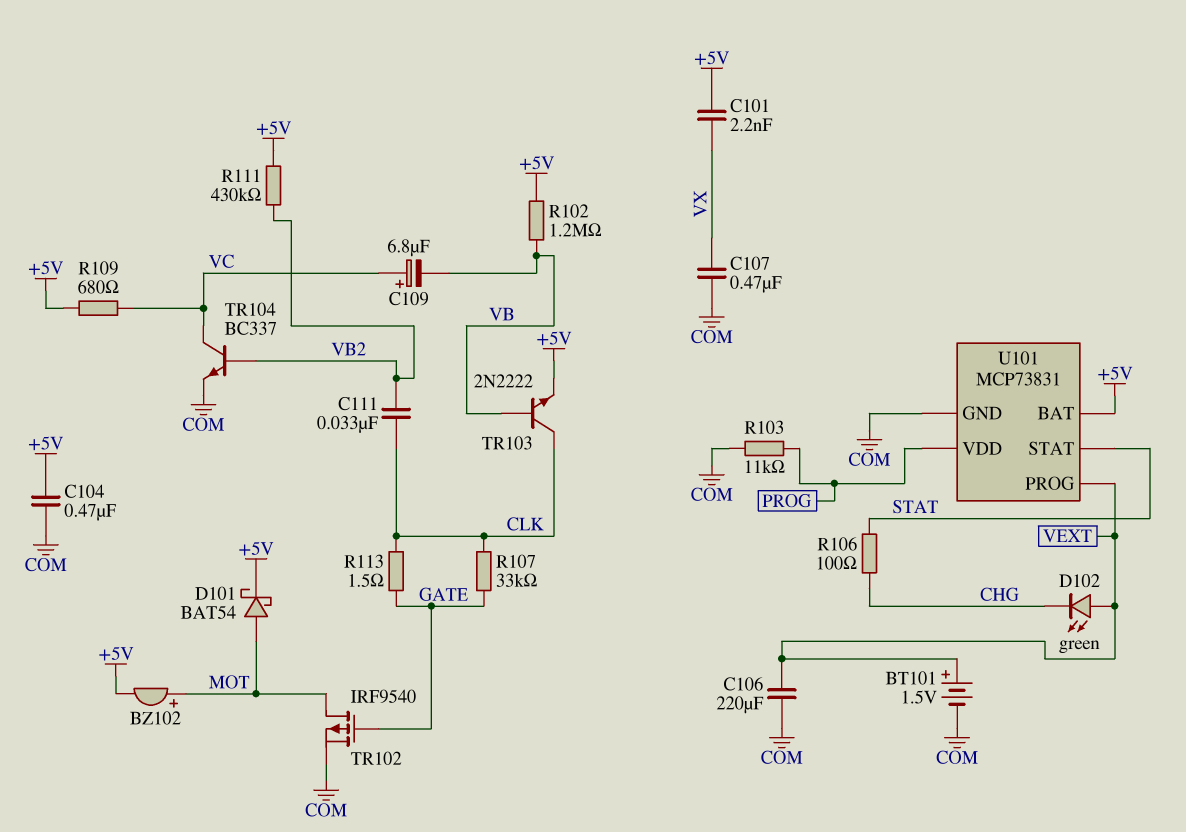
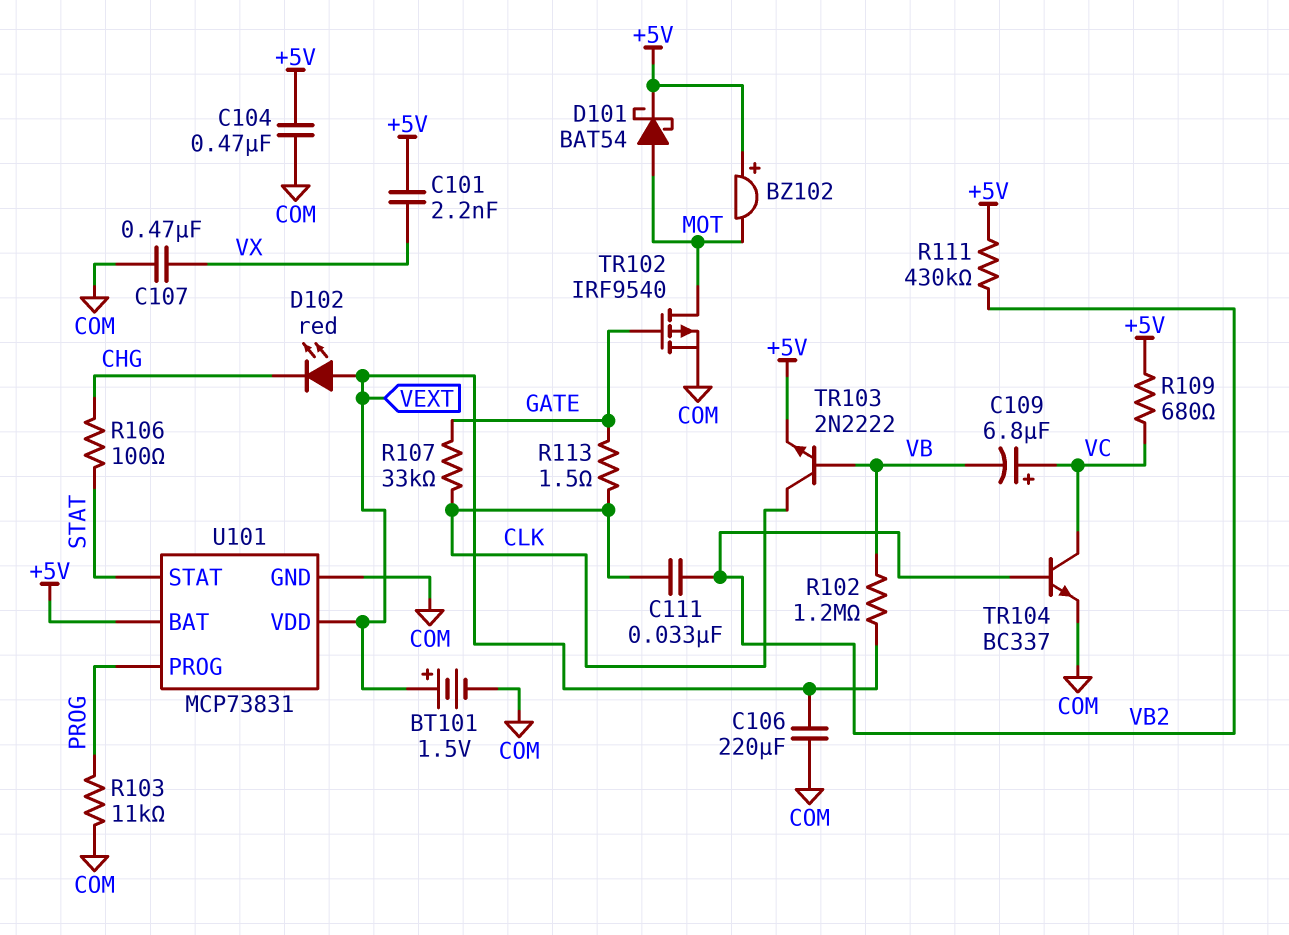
BZ102: buzzer (plus MOT, minus +5V) -> buzzer (plus +5V, minus MOT)
D102: LED green (A VEXT, K CHG) -> LED red (A VEXT, K CHG)
R102: 1.2M (+5V, VB) -> 1.2M (VB, VEXT)
U101 pin PROG: VEXT -> PROG
U101 pin VDD: PROG -> VEXT

